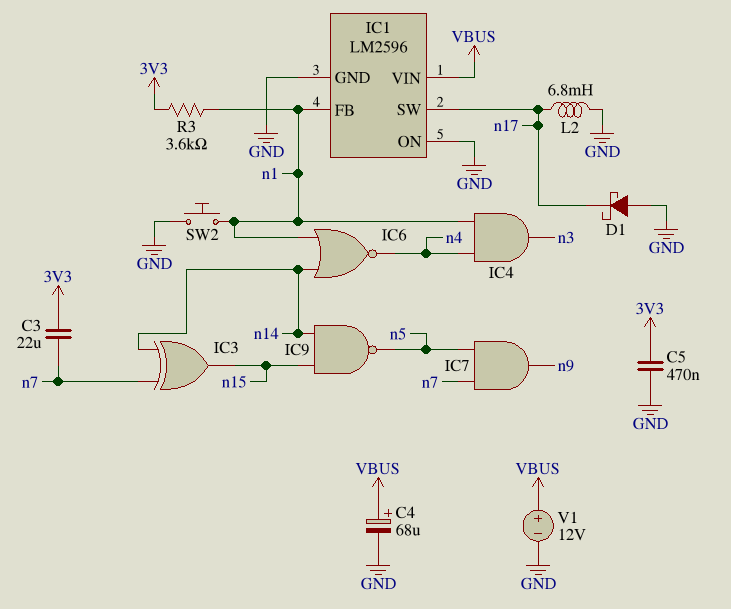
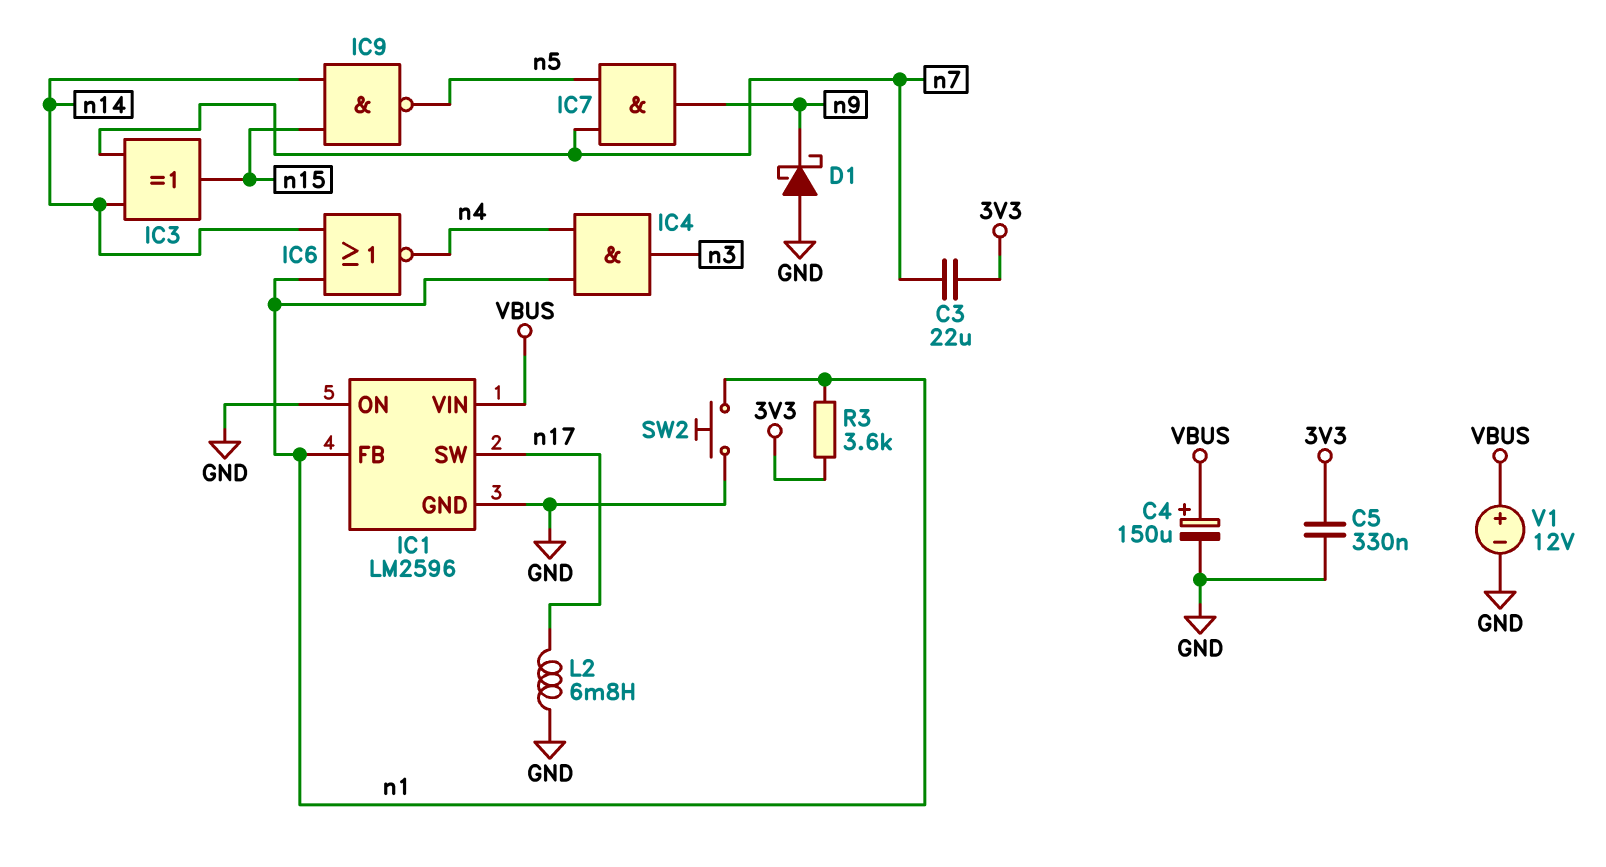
C4: 68uF (plus VBUS, minus GND) -> 150uF (plus VBUS, minus GND)
C5: 470nF (3V3, GND) -> 330nF (3V3, GND)
D1: schottky (A GND, K n17) -> schottky (A GND, K n9)

